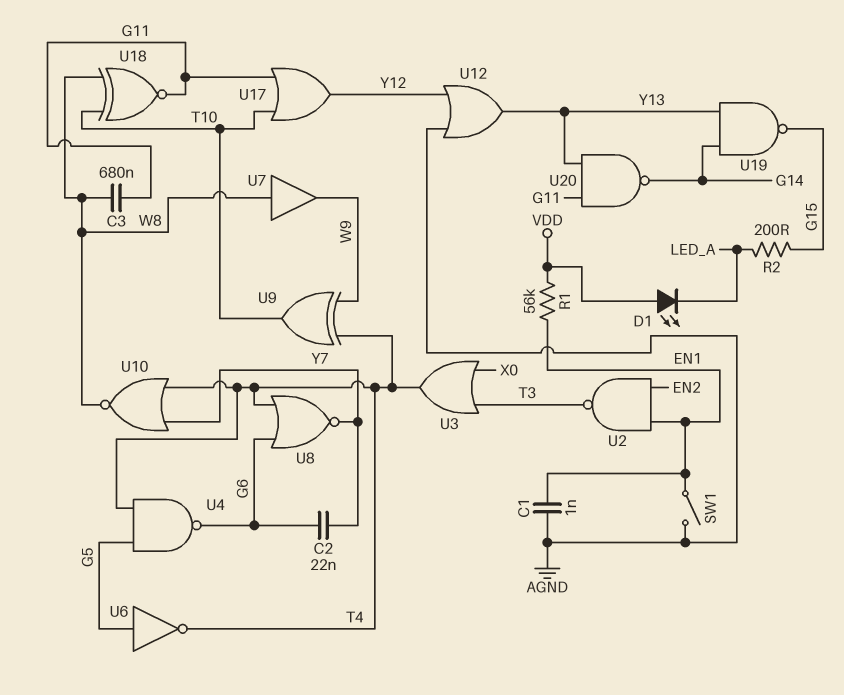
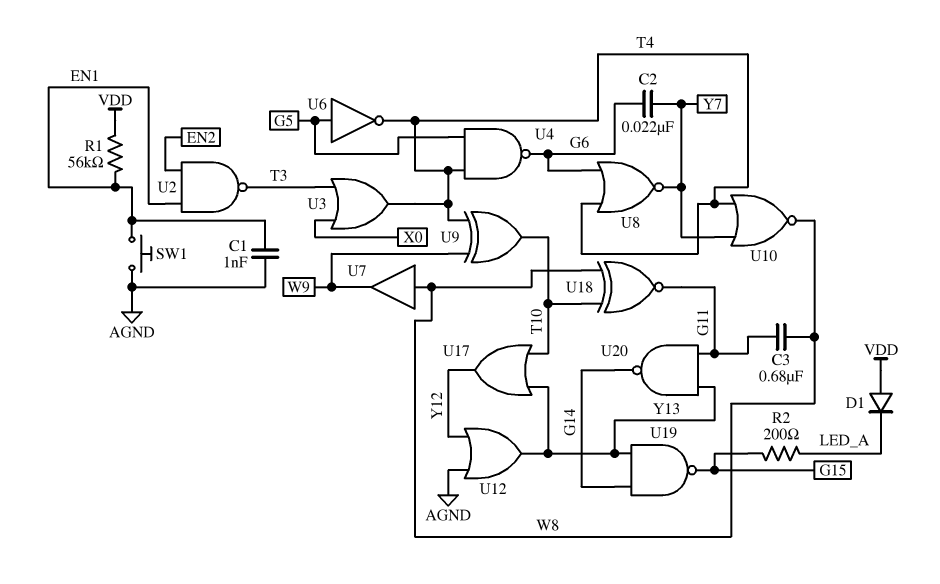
D1: LED (A VDD, K LED_A) -> diode (A VDD, K LED_A)
SW1: switch (AGND, EN1) -> button (AGND, EN1)
U17: OR (in G11, in T10, out Y12) -> OR (in T10, in Y13, out Y12)

